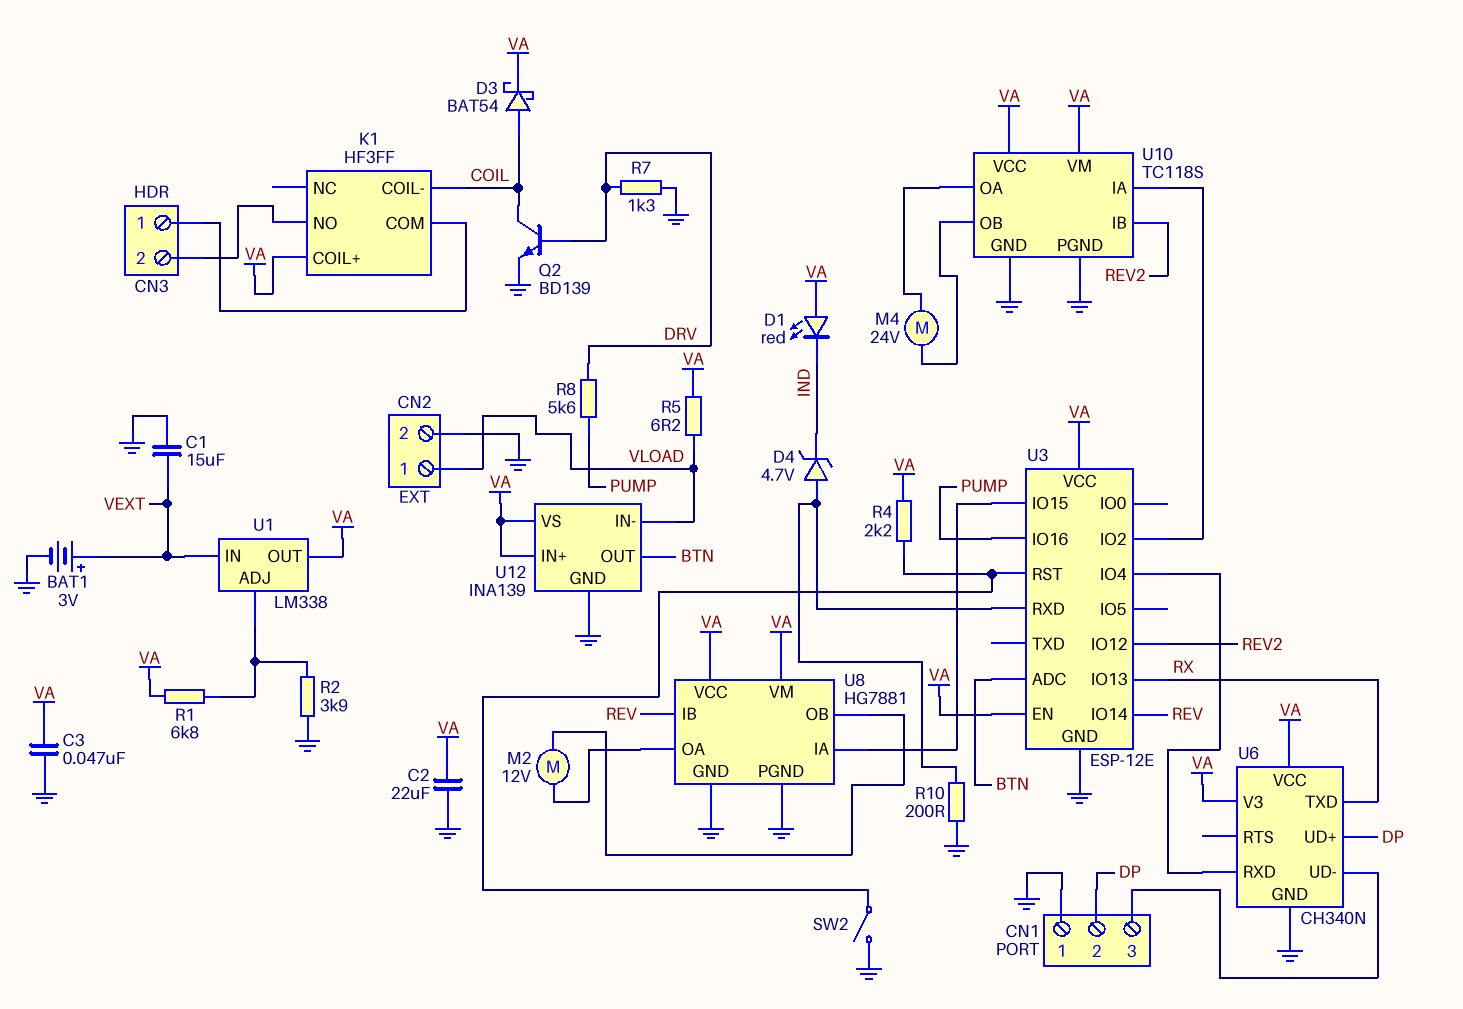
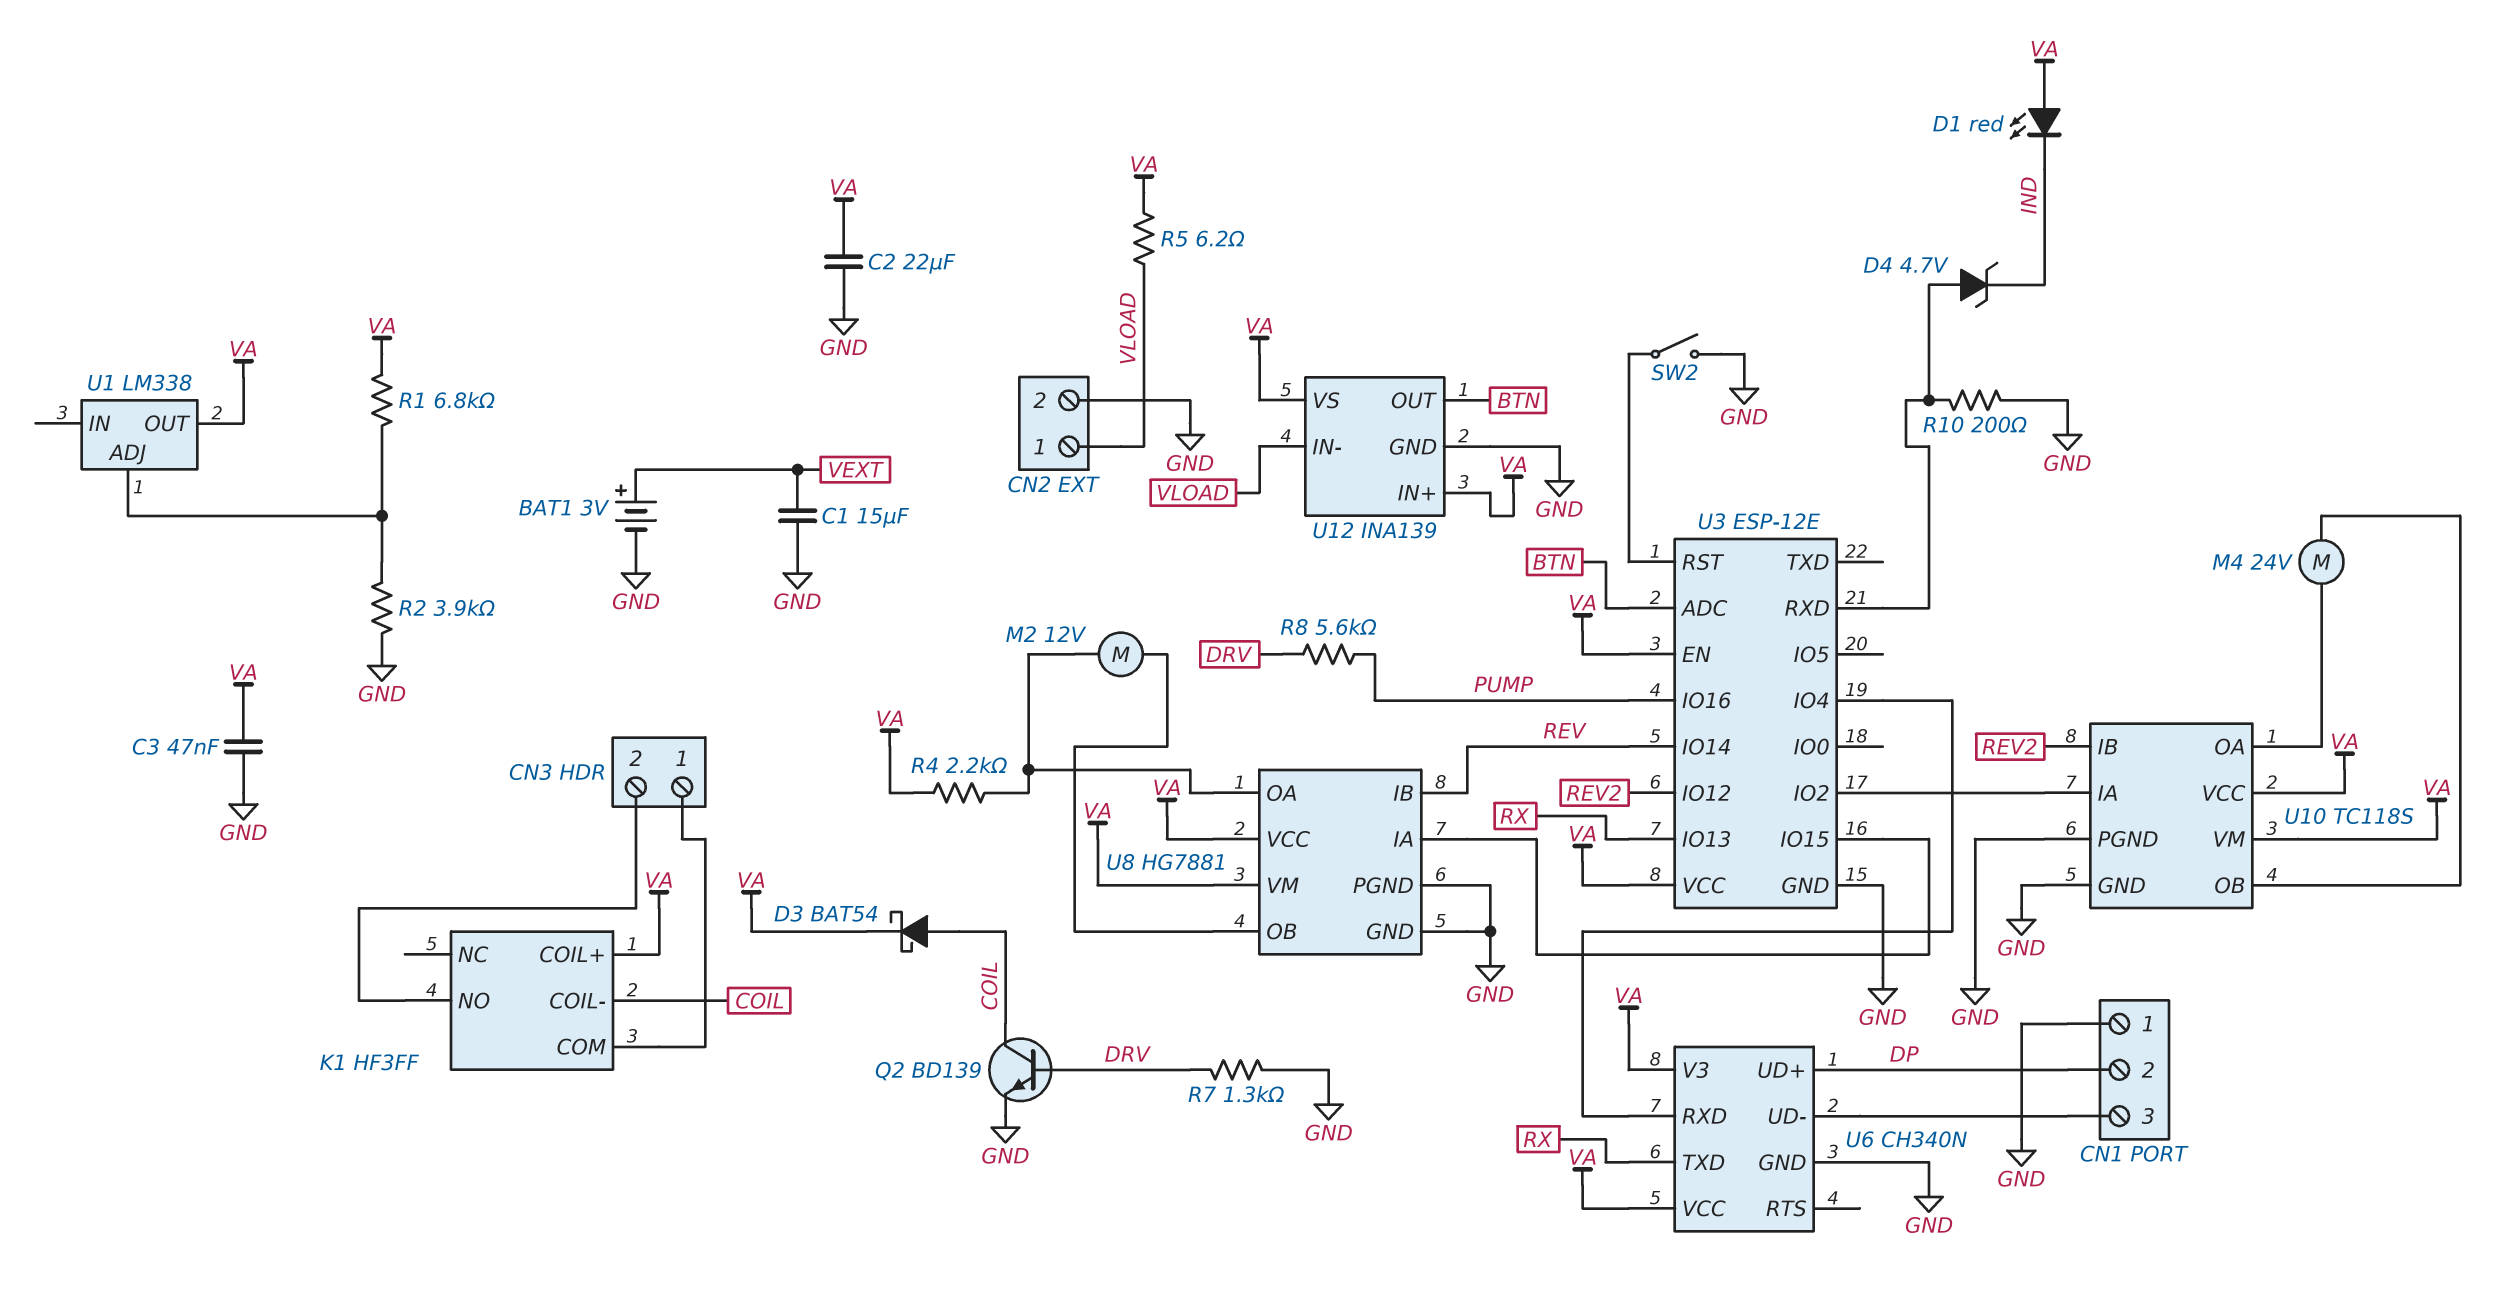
R4: 2.2k (U3/RST, VA) -> 2.2k (U8/OA, VA)
U1 pin IN: VEXT -> none

